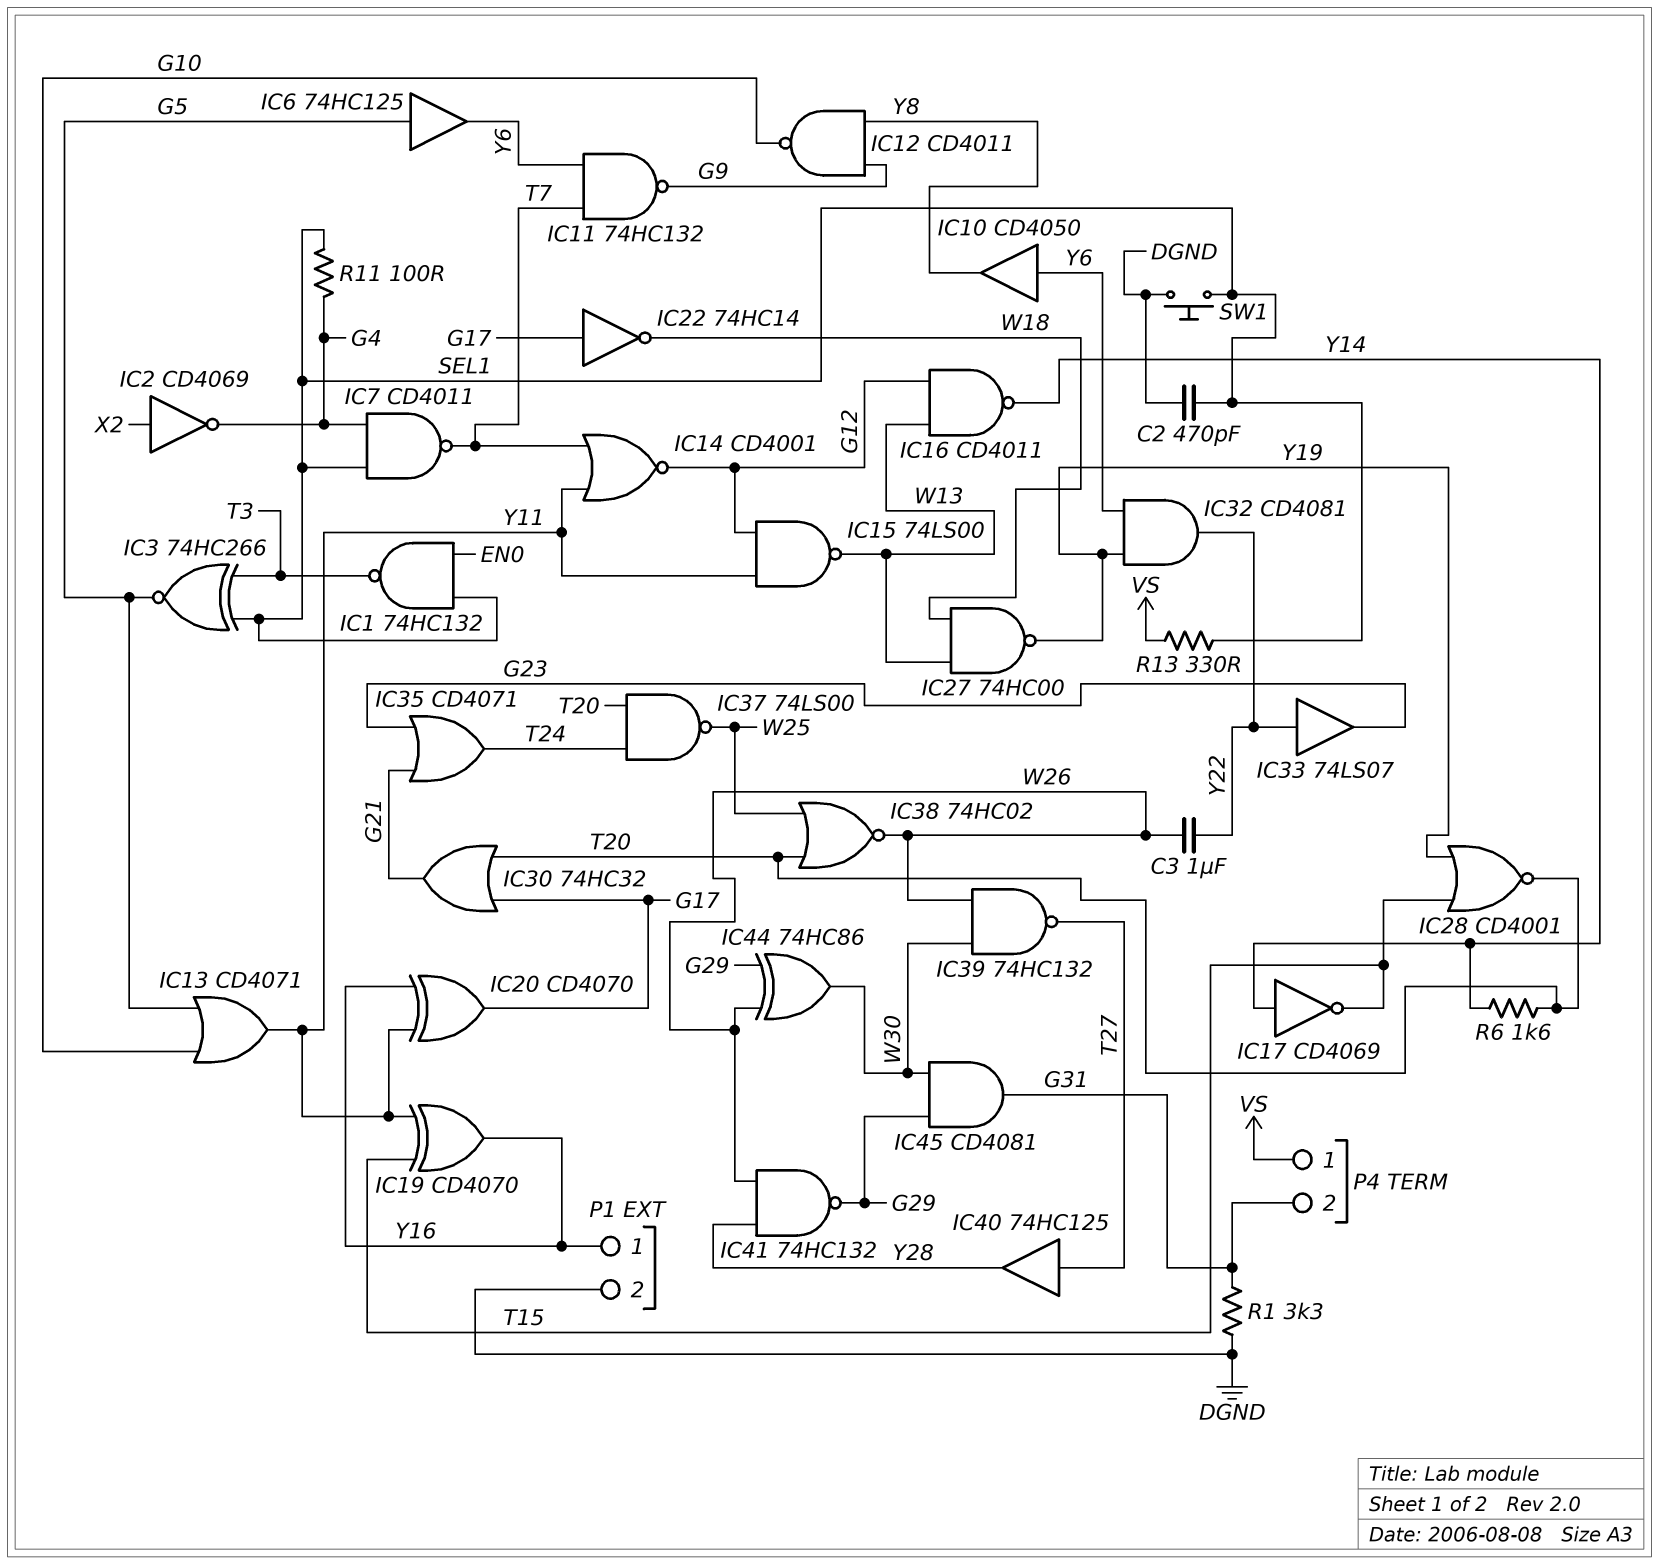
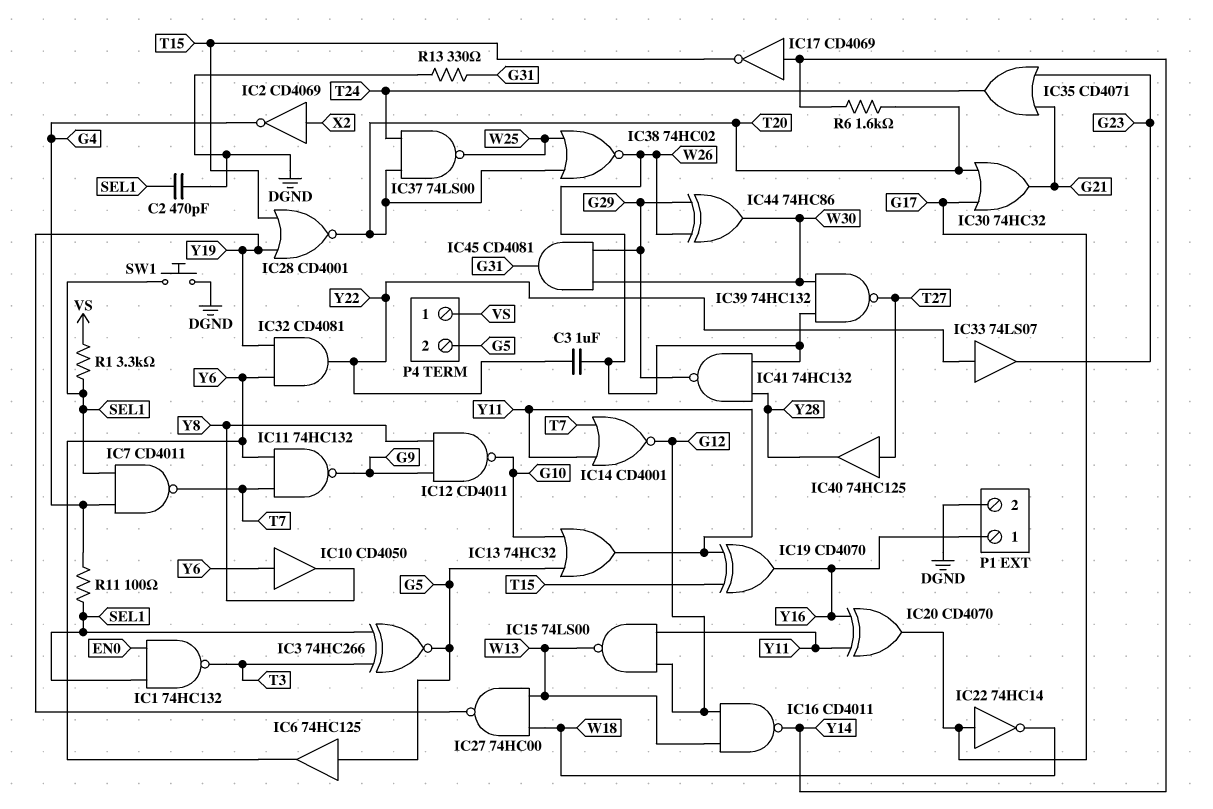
IC13: OR CD4071 (in G5, in G10, out Y11) -> OR 74HC32 (in G5, in G10, out Y11)
P4 pin 2: G31 -> G5
R1: 3.3k (DGND, G31) -> 3.3k (SEL1, VS)
R13: 330 (SEL1, VS) -> 330 (DGND, G31)

